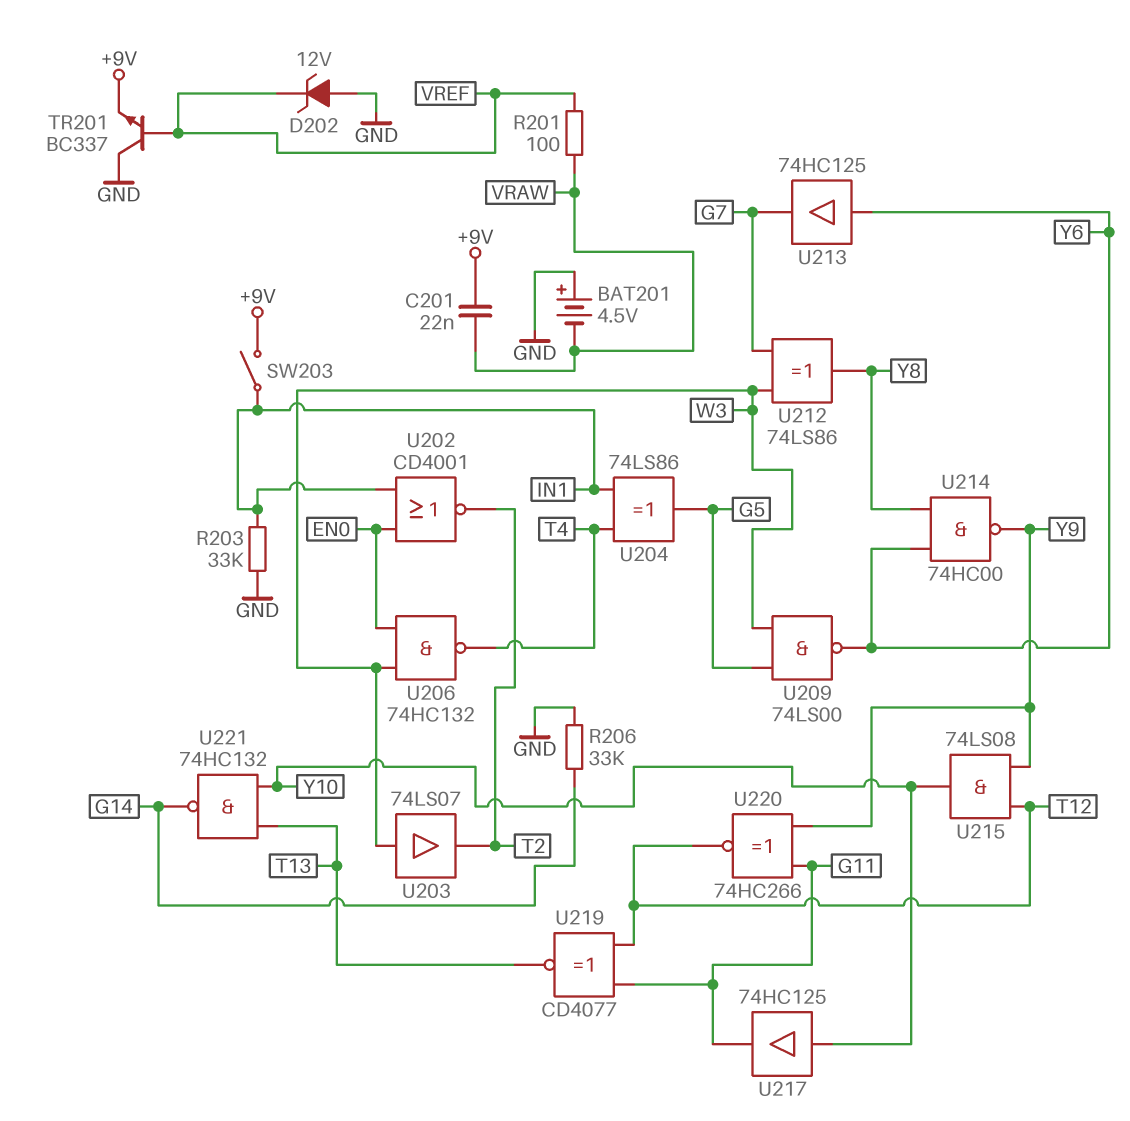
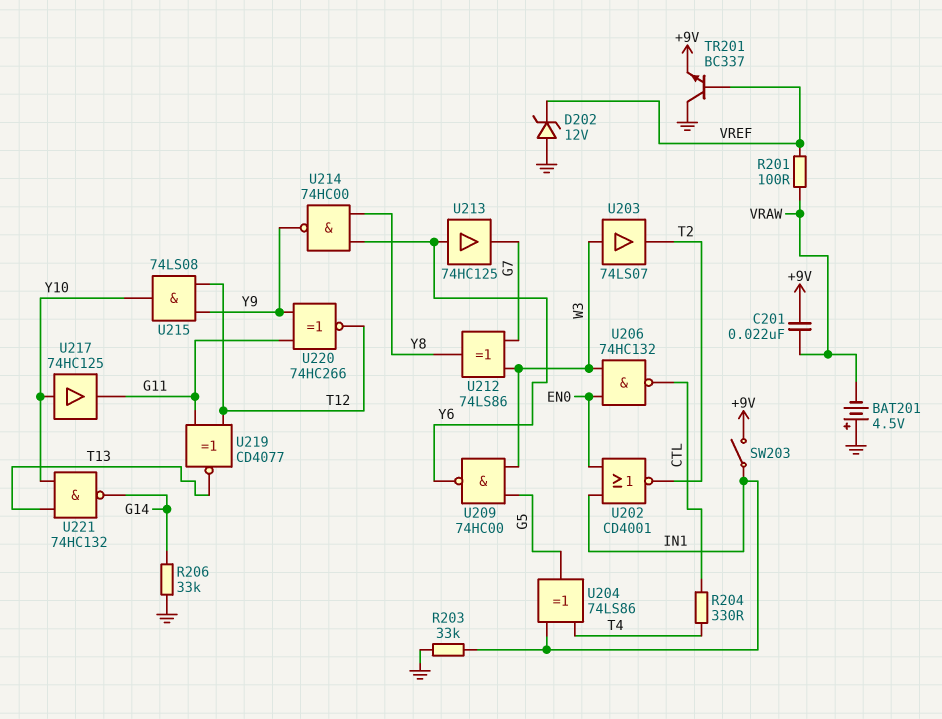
R204: none -> 330 (CTL, T4)
U206: NAND 74HC132 (in EN0, in W3, out T4) -> NAND 74HC132 (in EN0, in W3, out CTL)
U209: NAND 74LS00 (in G5, in W3, out Y6) -> NAND 74HC00 (in G5, in W3, out Y6)

